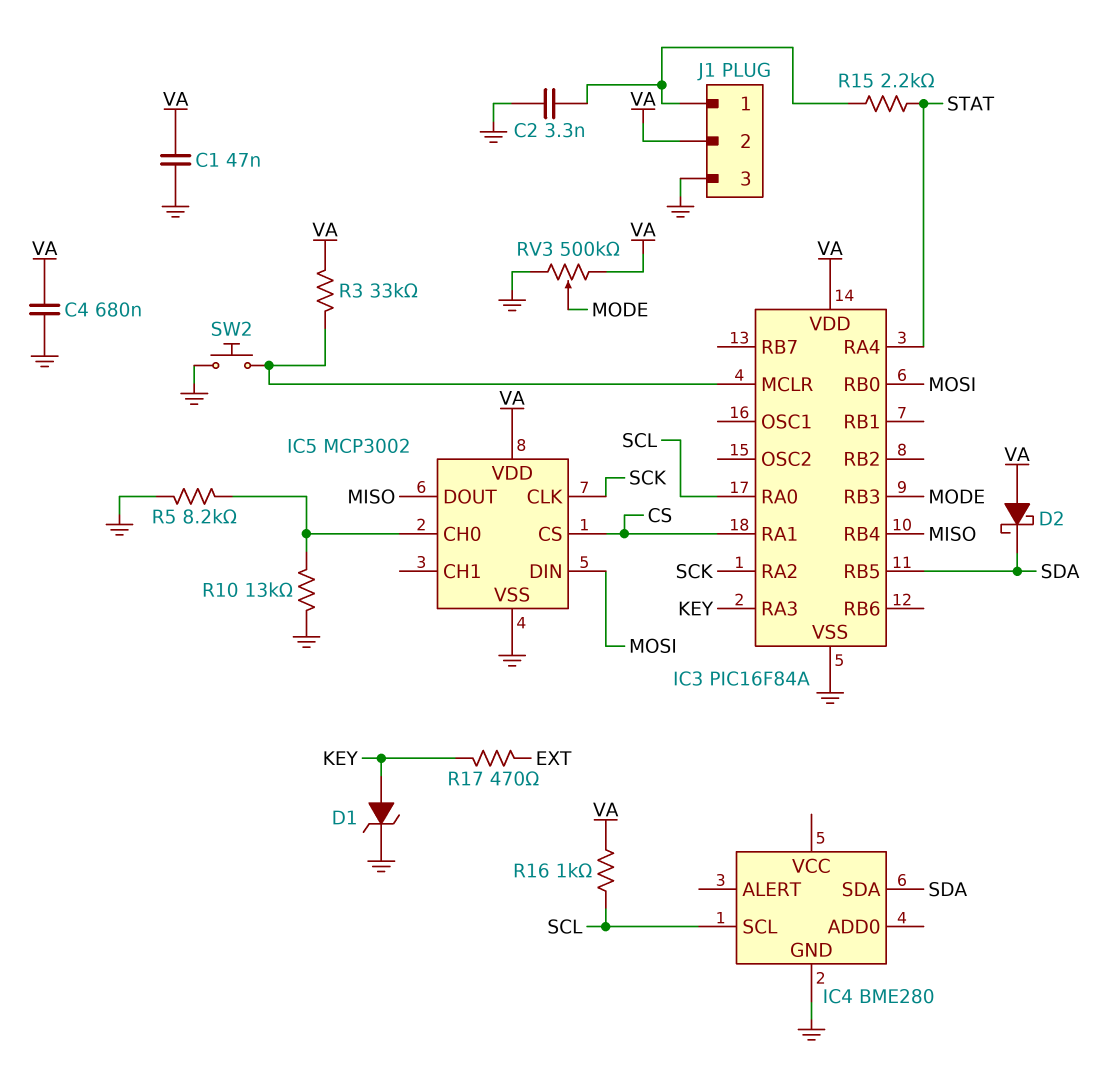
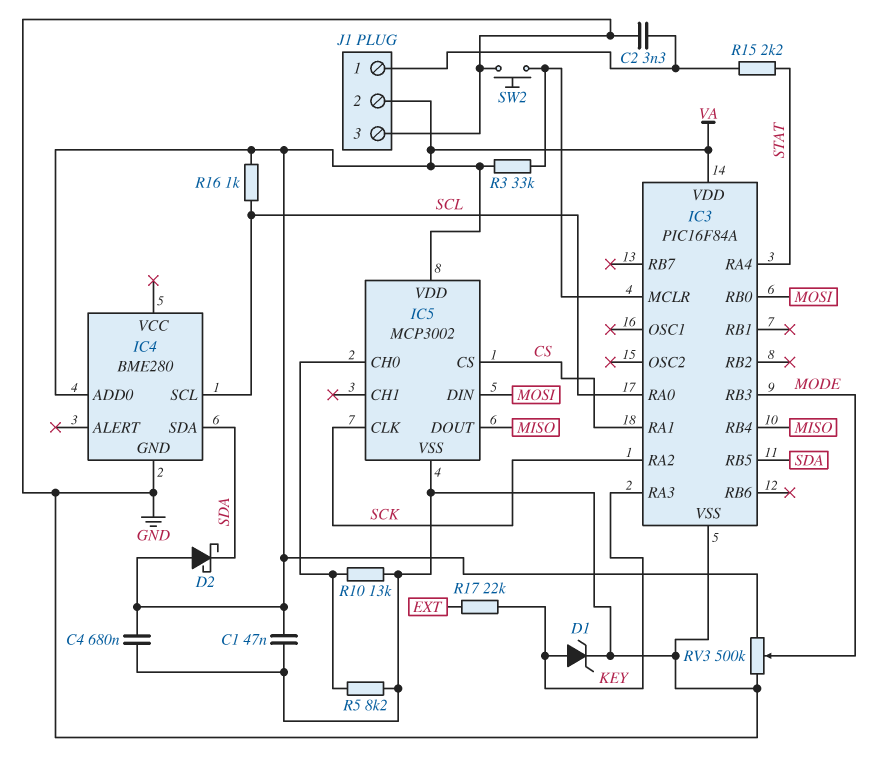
IC4 pin ADD0: none -> VA
R17: 470 (EXT, KEY) -> 22k (EXT, KEY)

